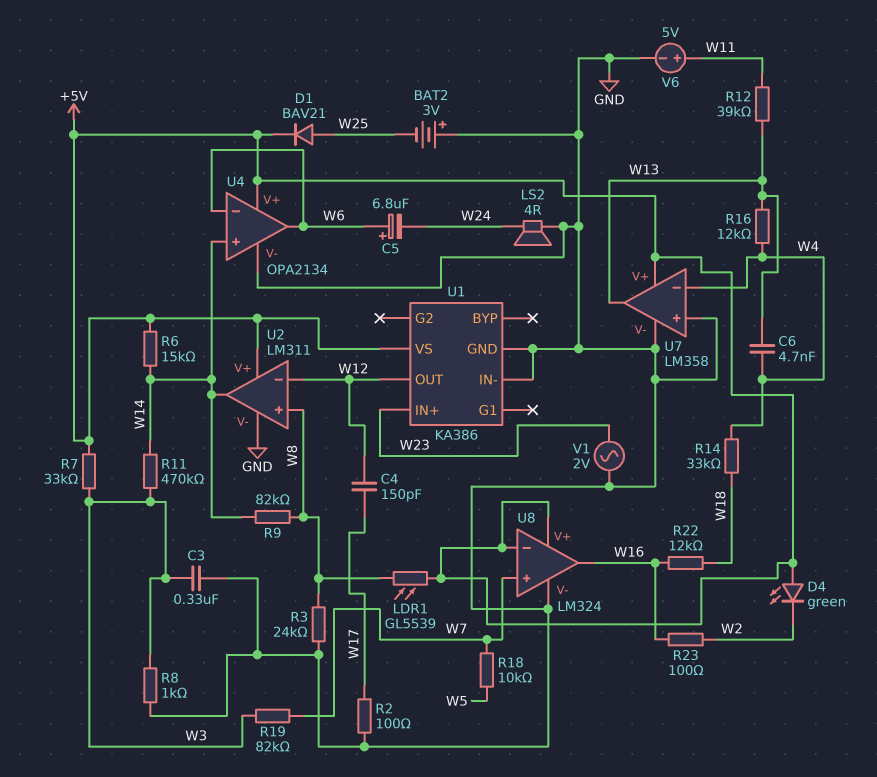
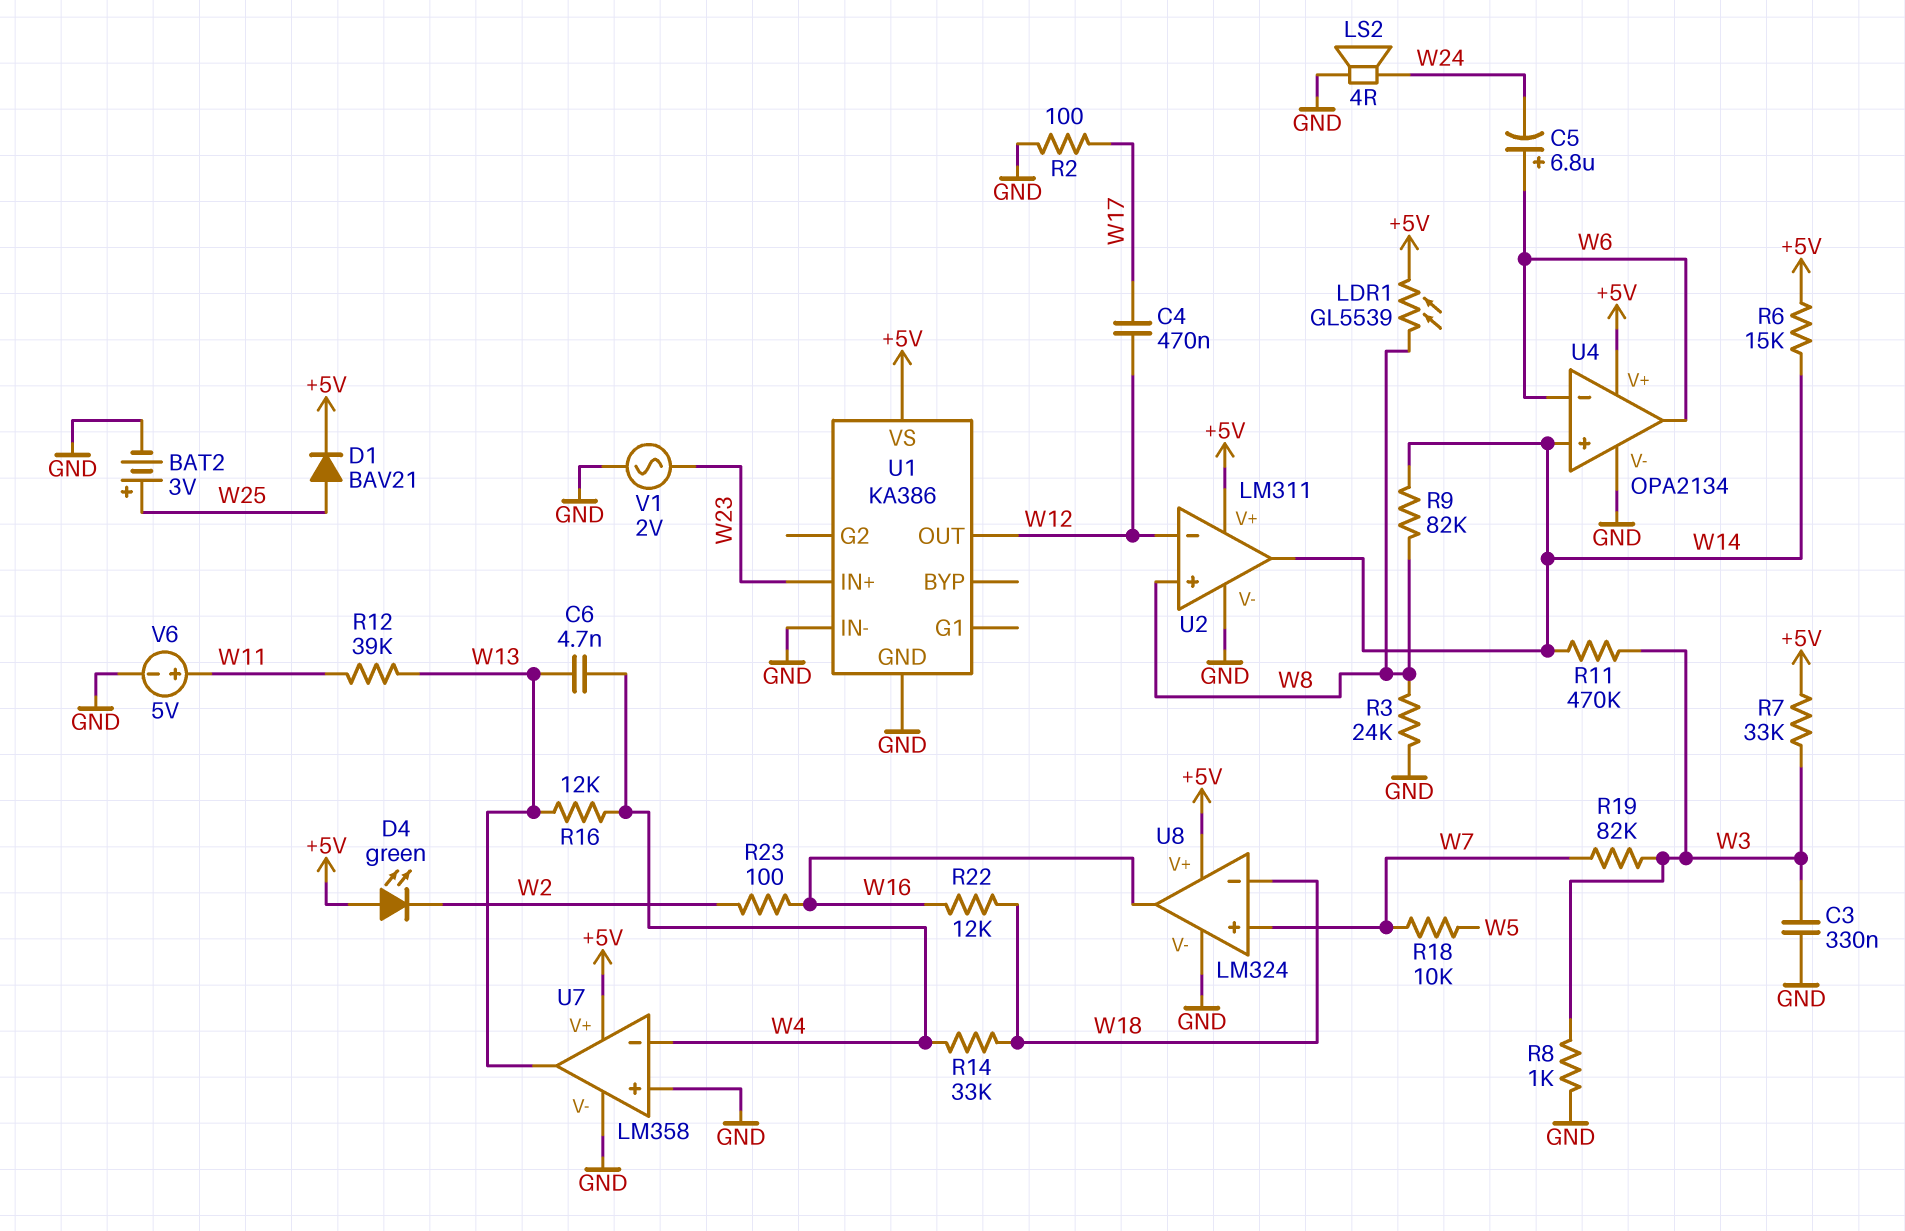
BAT2: 3V (plus GND, minus W25) -> 3V (plus W25, minus GND)
C4: 150pF (W12, W17) -> 470nF (W12, W17)
U8 pin in-: +5V -> W18

